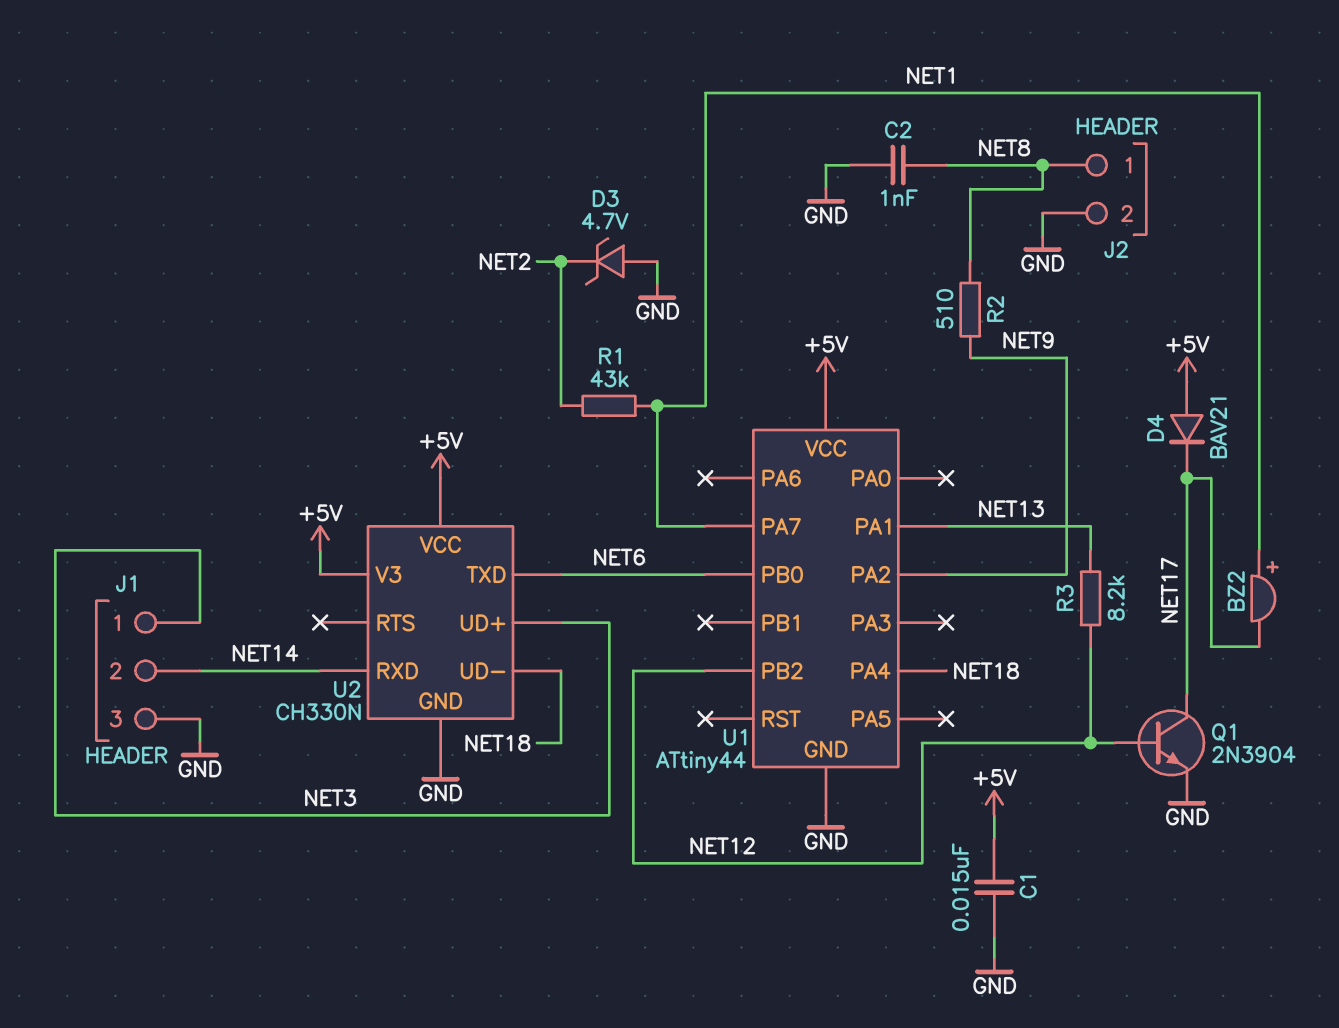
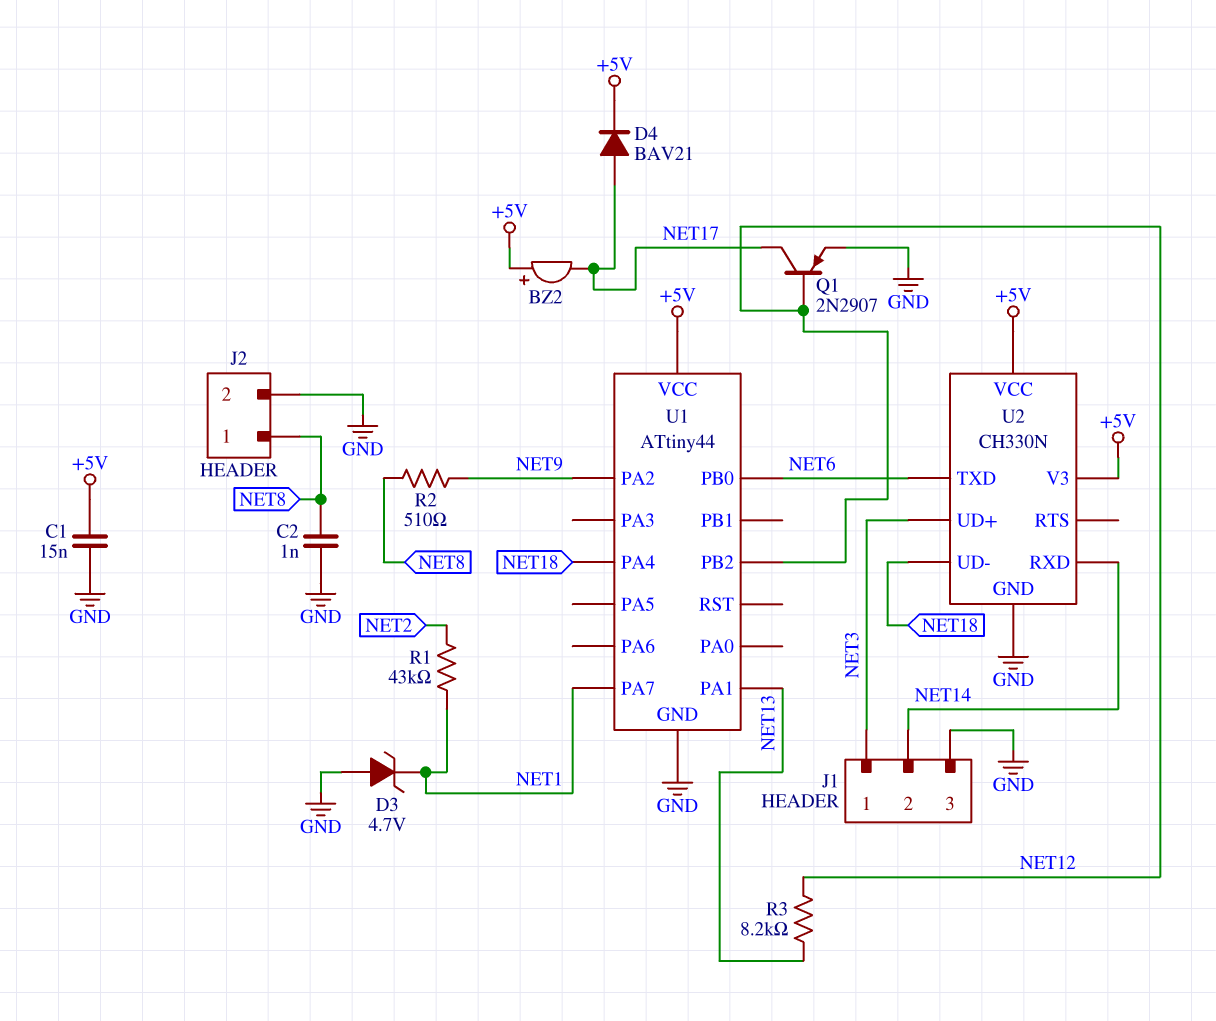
BZ2: buzzer (plus NET1, minus NET17) -> buzzer (plus +5V, minus NET17)
D3: zener 4.7V (A GND, K NET2) -> zener 4.7V (A GND, K NET1)
D4: diode BAV21 (A +5V, K NET17) -> diode BAV21 (A NET17, K +5V)
Q1: NPN 2N3904 (B NET12, C NET17, E GND) -> PNP 2N2907 (B NET12, C NET17, E GND)

